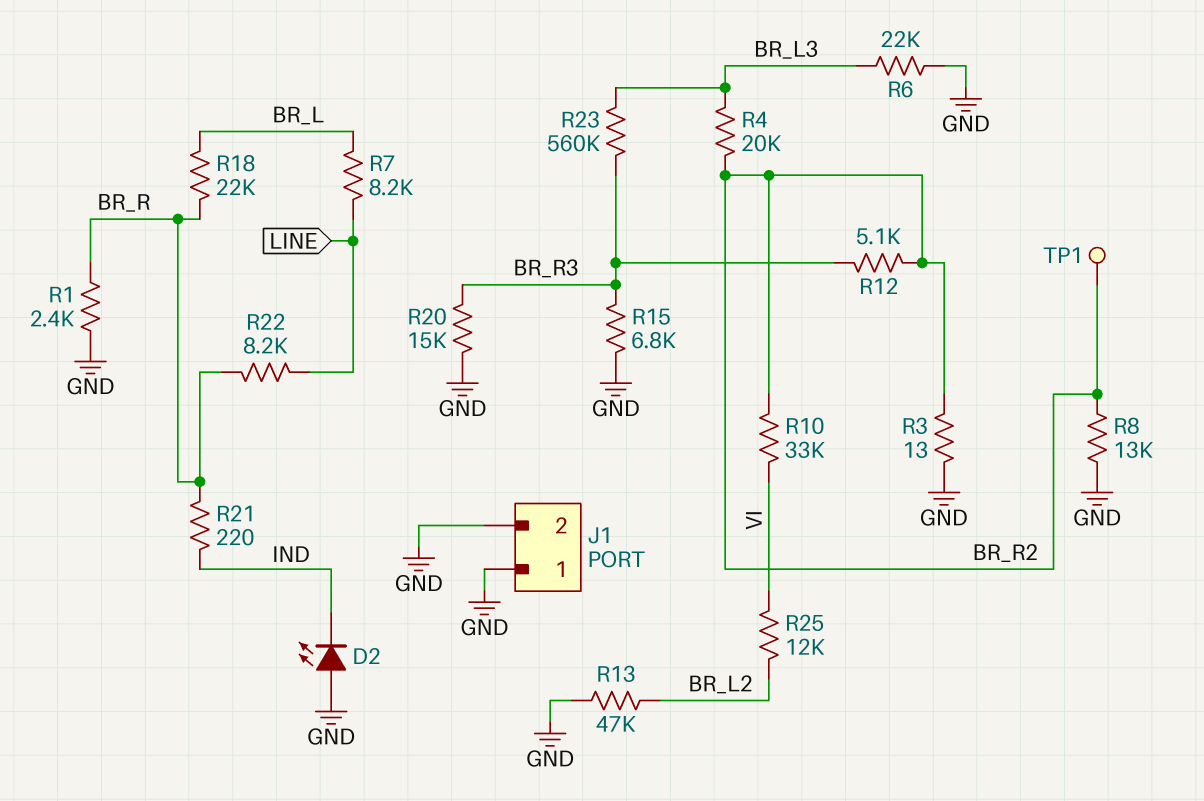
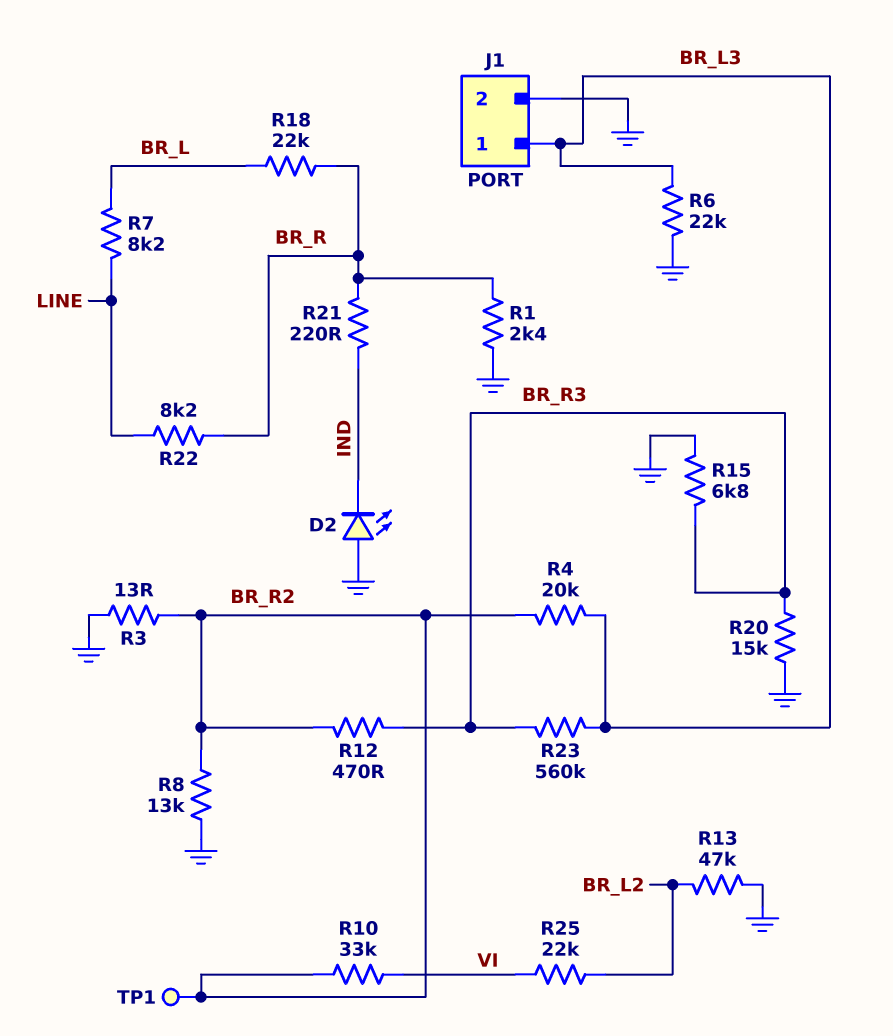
J1 pin 1: GND -> BR_L3
R12: 5.1k (BR_R2, BR_R3) -> 470 (BR_R2, BR_R3)
R25: 12k (BR_L2, VI) -> 22k (BR_L2, VI)

